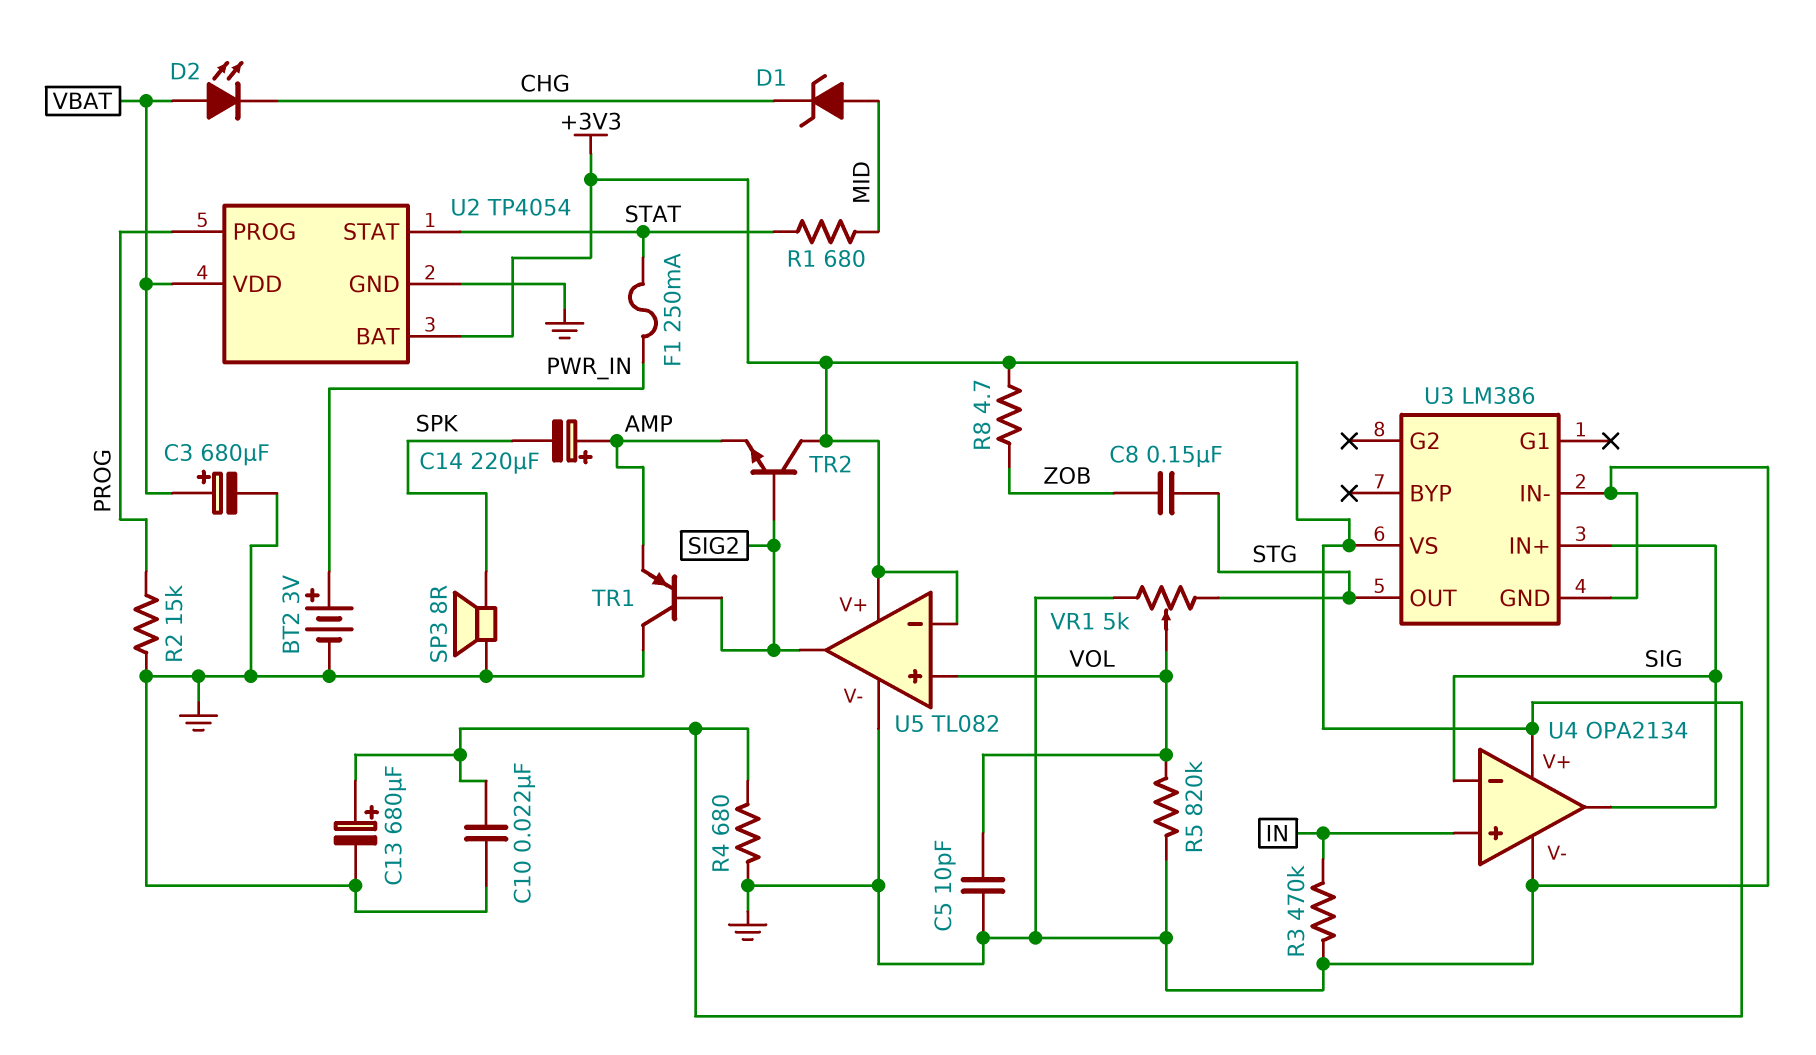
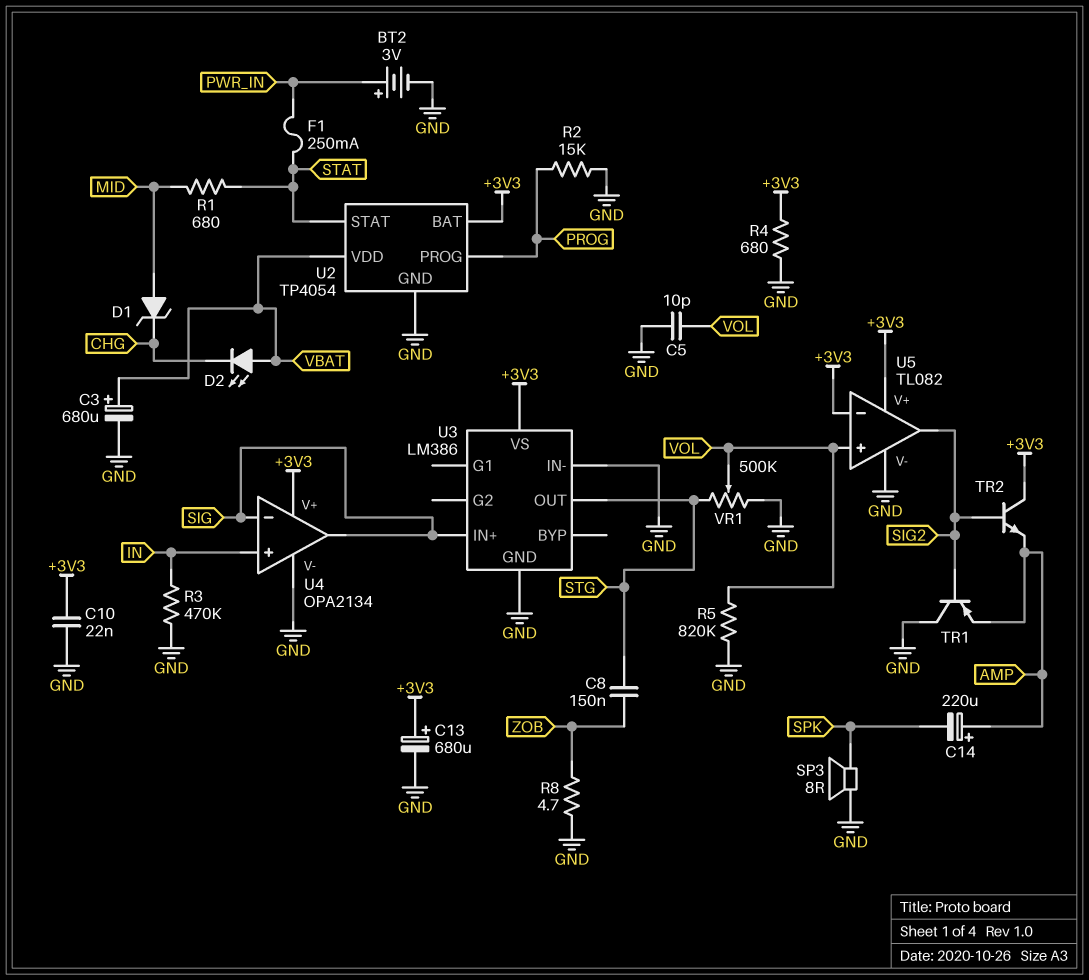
R8: 4.7 (+3V3, ZOB) -> 4.7 (GND, ZOB)
VR1: 5k (GND, STG, wiper VOL) -> 500k (GND, STG, wiper VOL)

